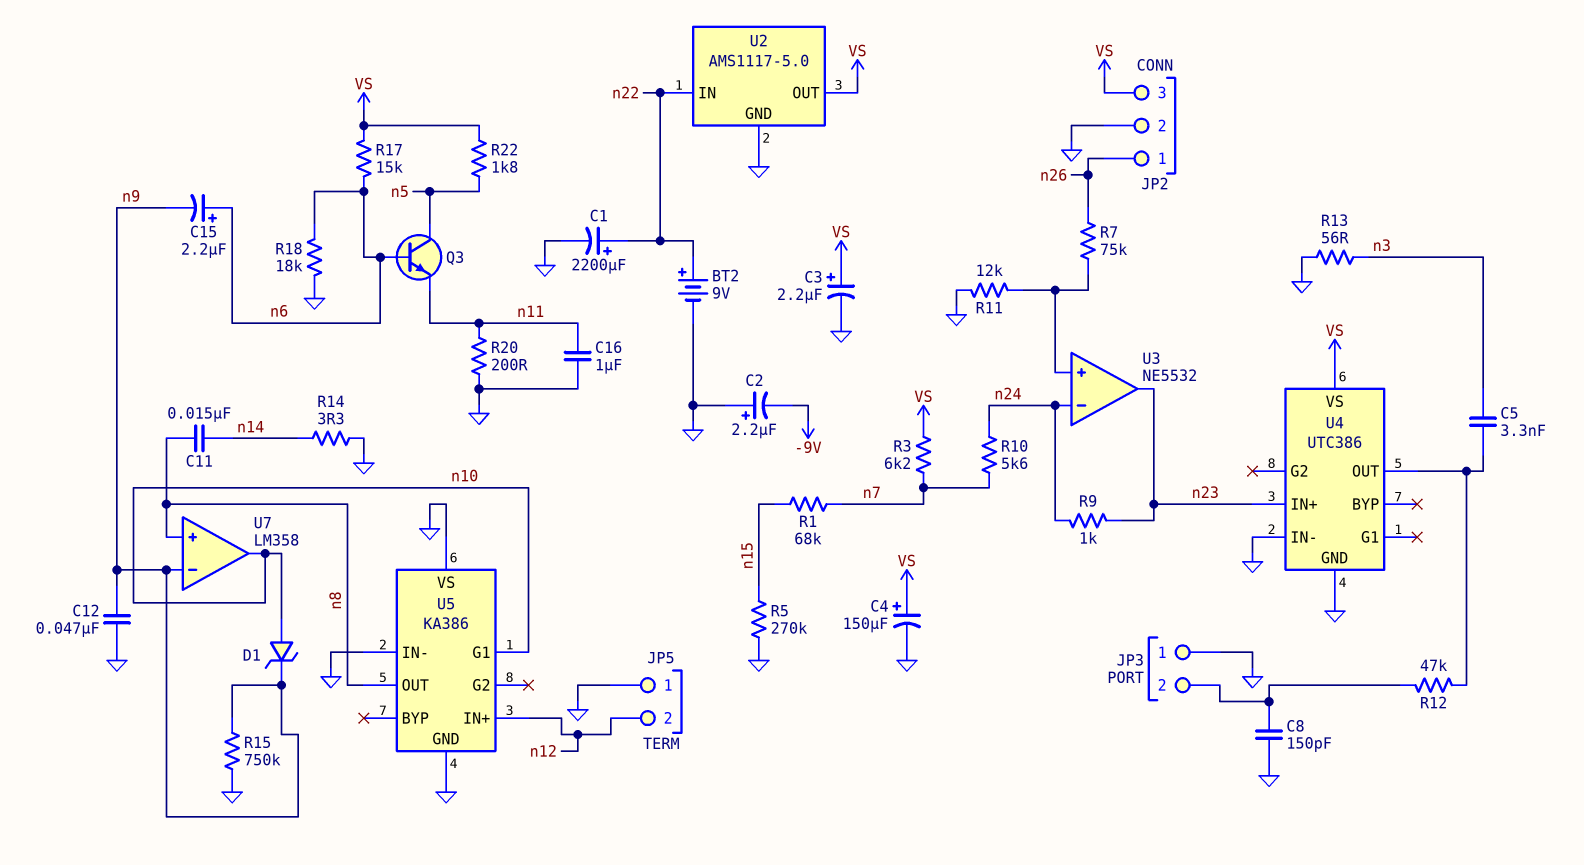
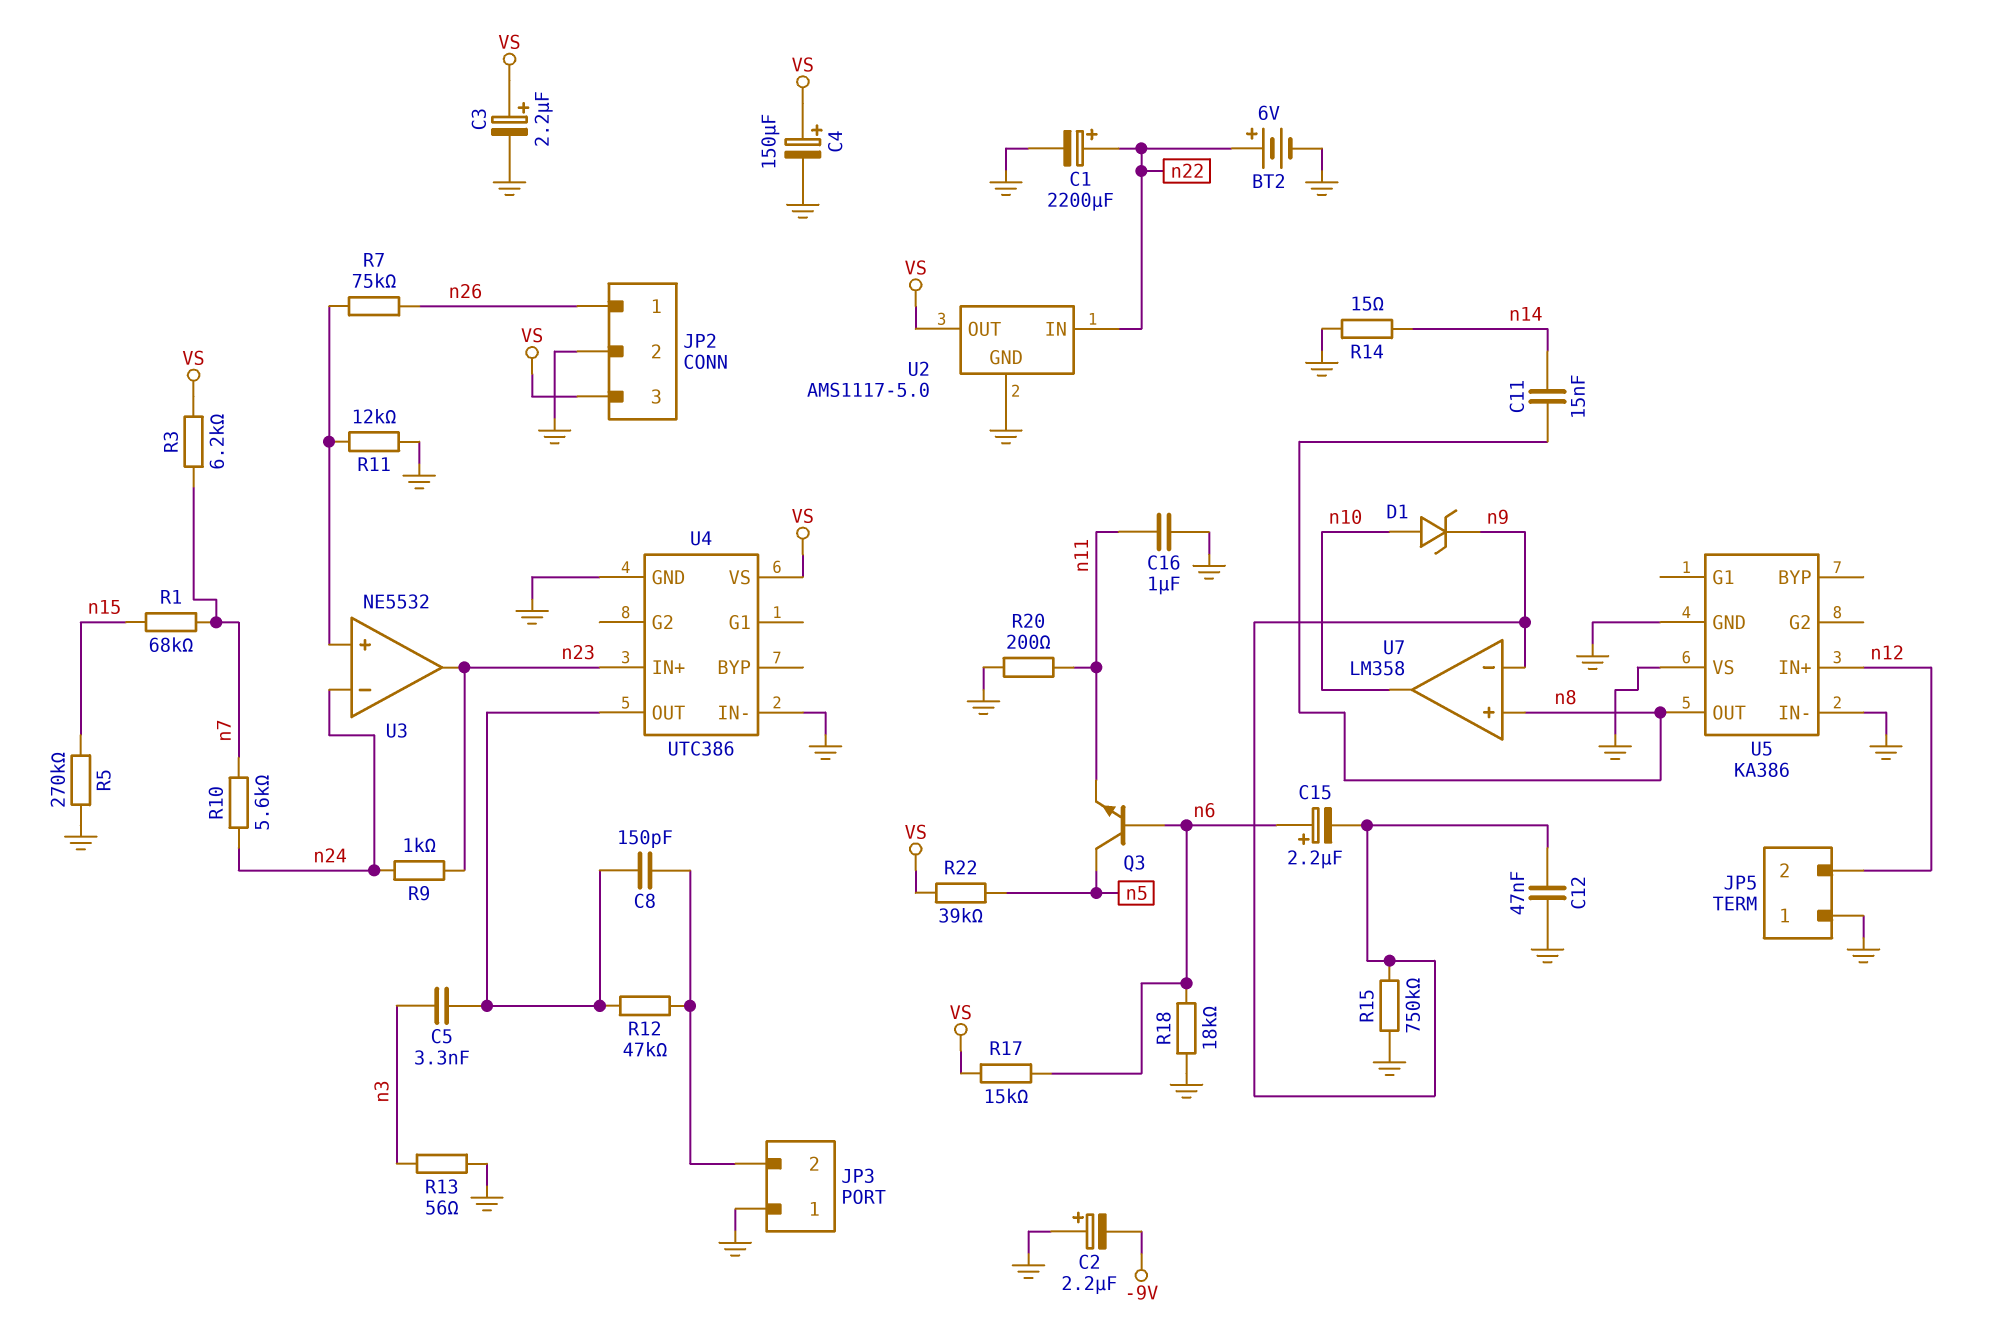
BT2: 9V (plus n22, minus GND) -> 6V (plus n22, minus GND)
C8: 150pF (GND, JP3/2) -> 150pF (JP3/2, U4/OUT)
R14: 3.3 (GND, n14) -> 15 (GND, n14)
R22: 1.8k (VS, n5) -> 39k (VS, n5)
U5 pin G1: n10 -> none

